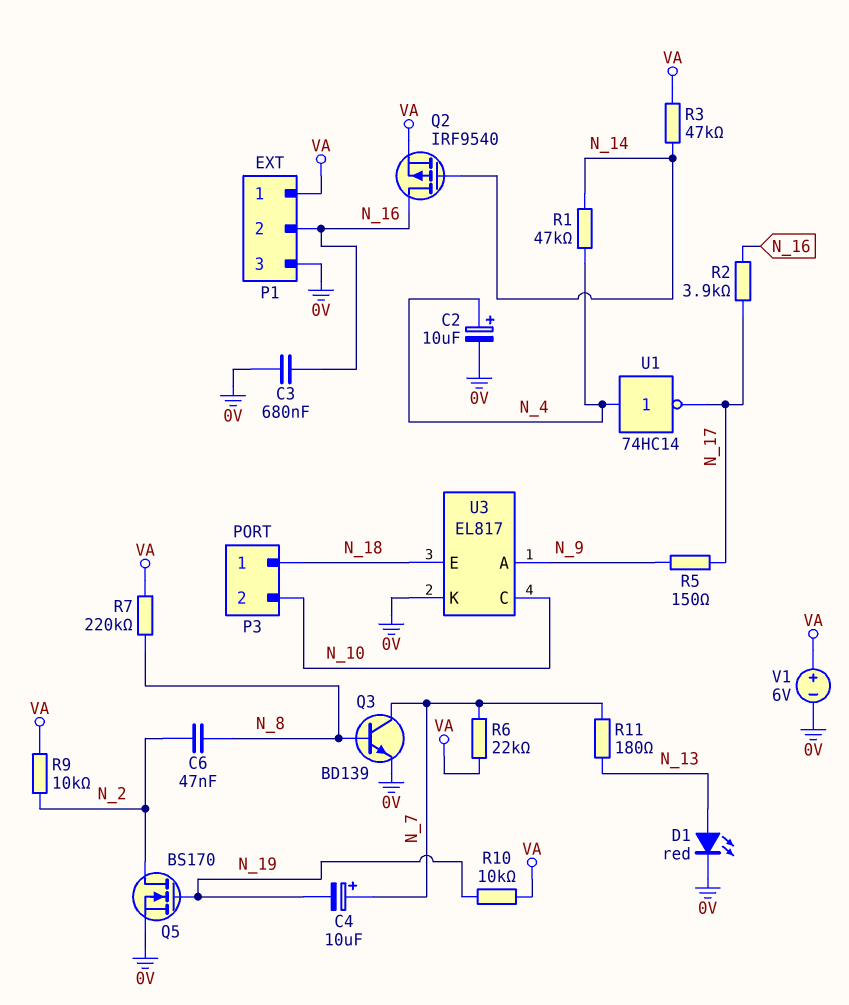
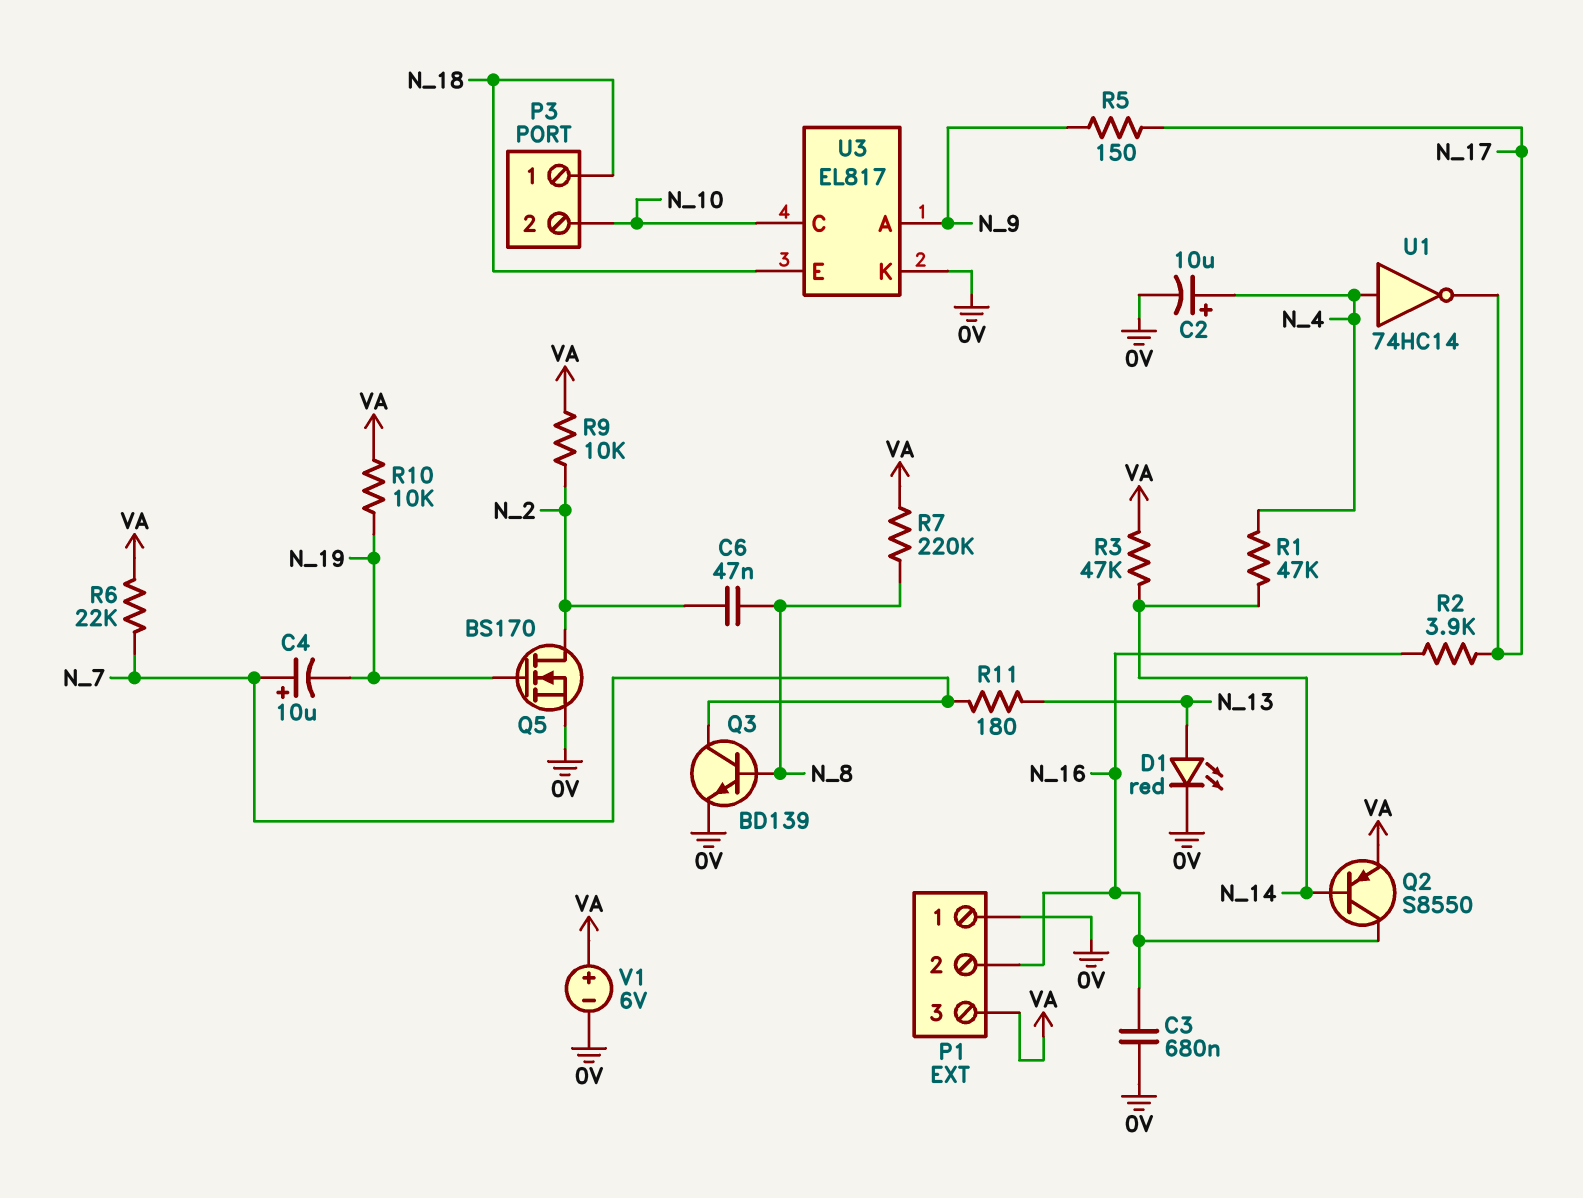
P1 pin 1: VA -> 0V
P1 pin 3: 0V -> VA
Q2: PMOS IRF9540 (G N_14, D N_16, S VA) -> PNP S8550 (B N_14, C N_16, E VA)

